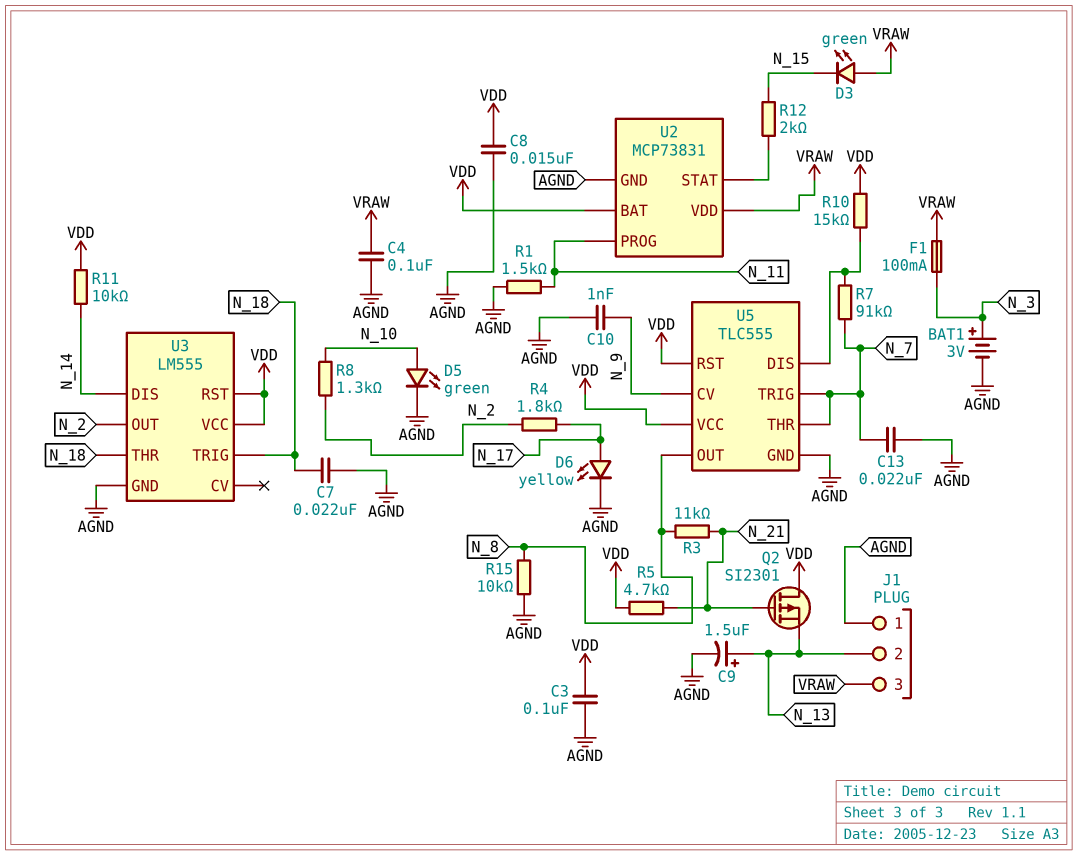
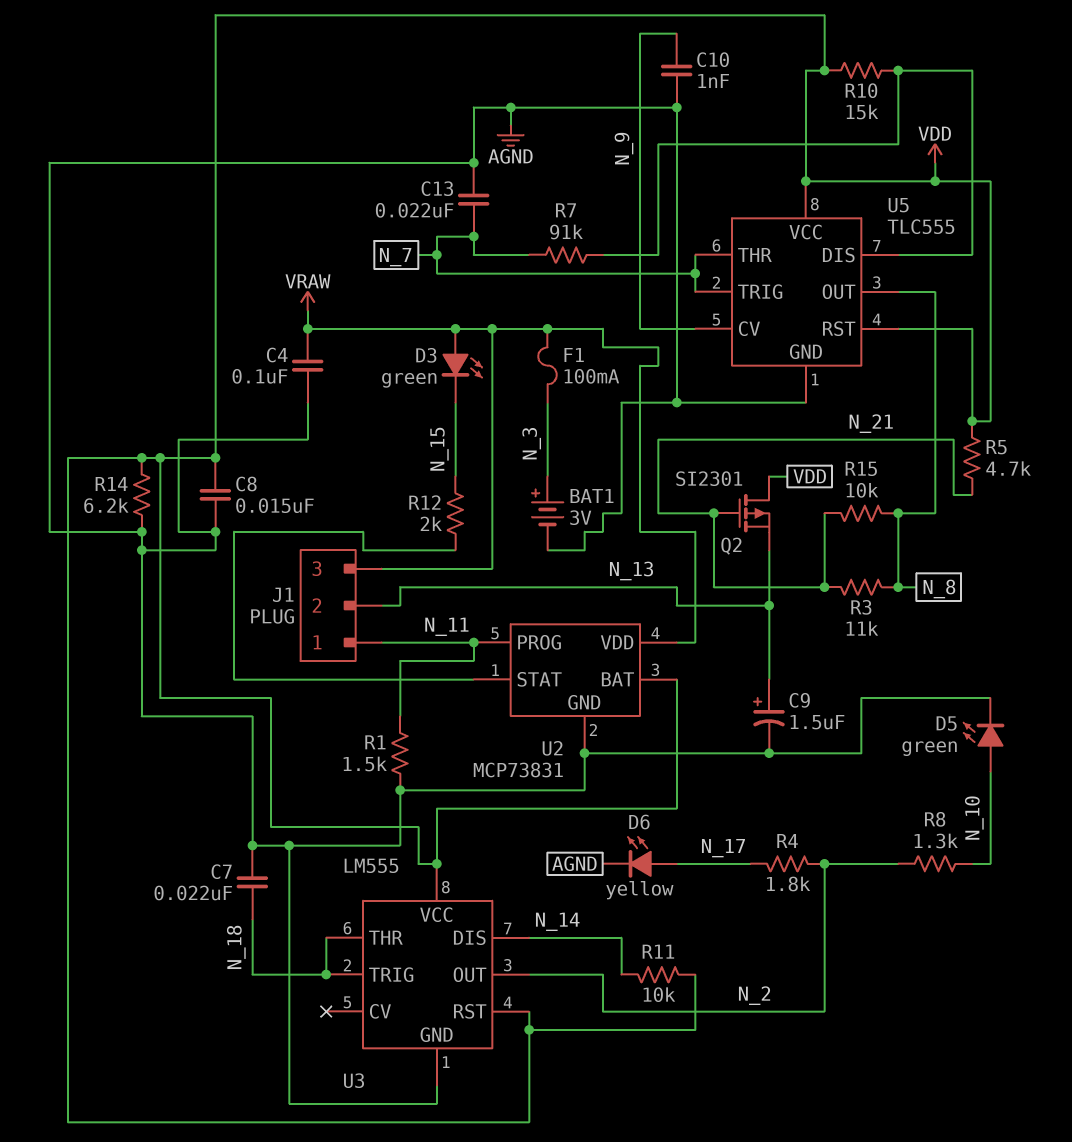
C3: 100nF (AGND, VDD) -> none
J1 pin 1: AGND -> N_11
R14: none -> 6.2k (AGND, VDD)
R15: 10k (AGND, N_8) -> 10k (N_8, N_21)

